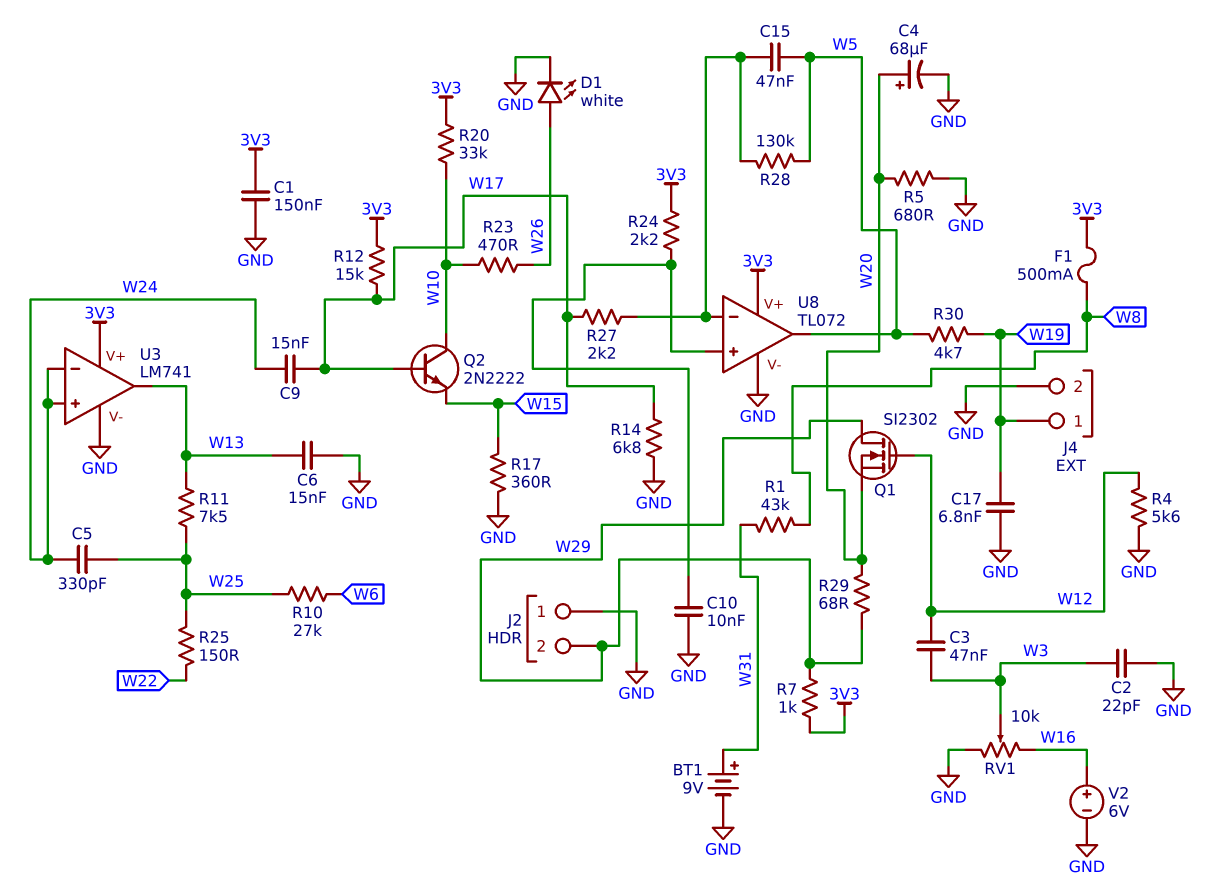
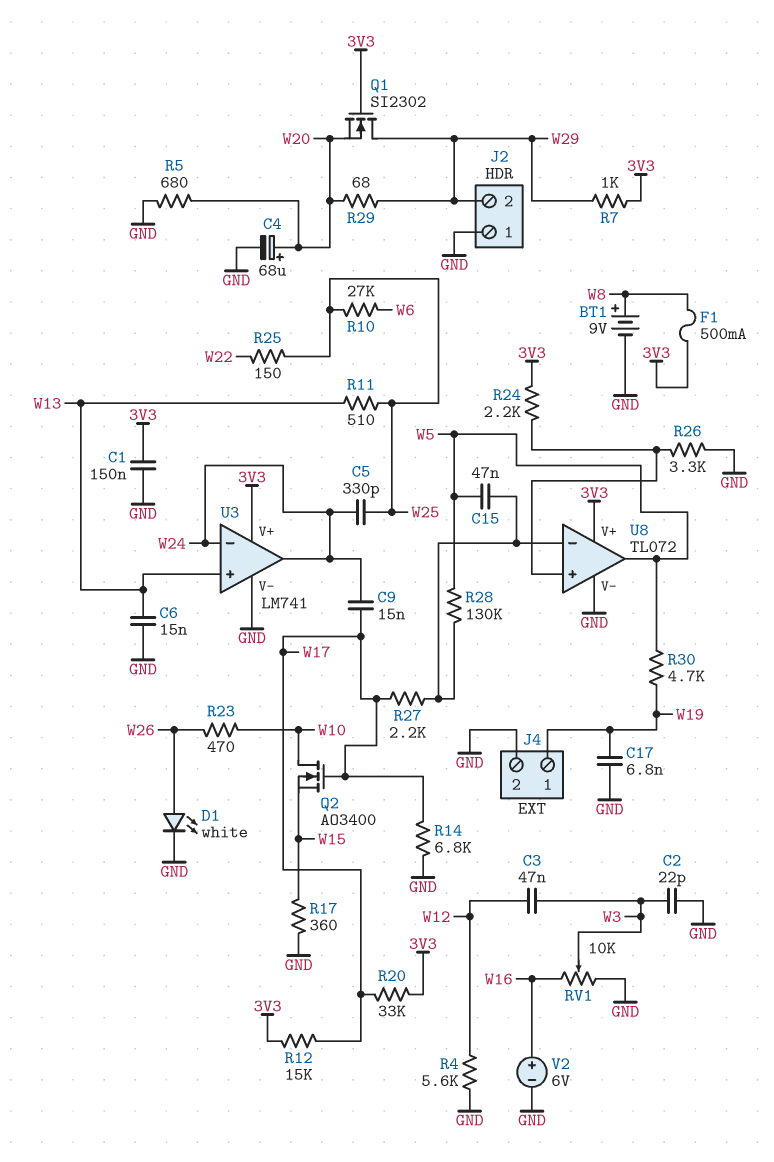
BT1: 9V (plus W31, minus GND) -> 9V (plus W8, minus GND)
C10: 10nF (GND, U8/in+) -> none
Q1: NMOS SI2302 (G W12, D W29, S W20) -> NMOS SI2302 (G 3V3, D W29, S W20)
Q2: NPN 2N2222 (B W17, C W10, E W15) -> NMOS AO3400 (G W17, D W10, S W15)
R1: 43k (W8, W31) -> none
R11: 7.5k (W13, W25) -> 510 (W13, W25)
R20: 33k (3V3, W10) -> 33k (3V3, W17)
R26: none -> 3.3k (GND, U8/in+)
U3 pin in+: W24 -> W13
U3 pin out: W13 -> W24

